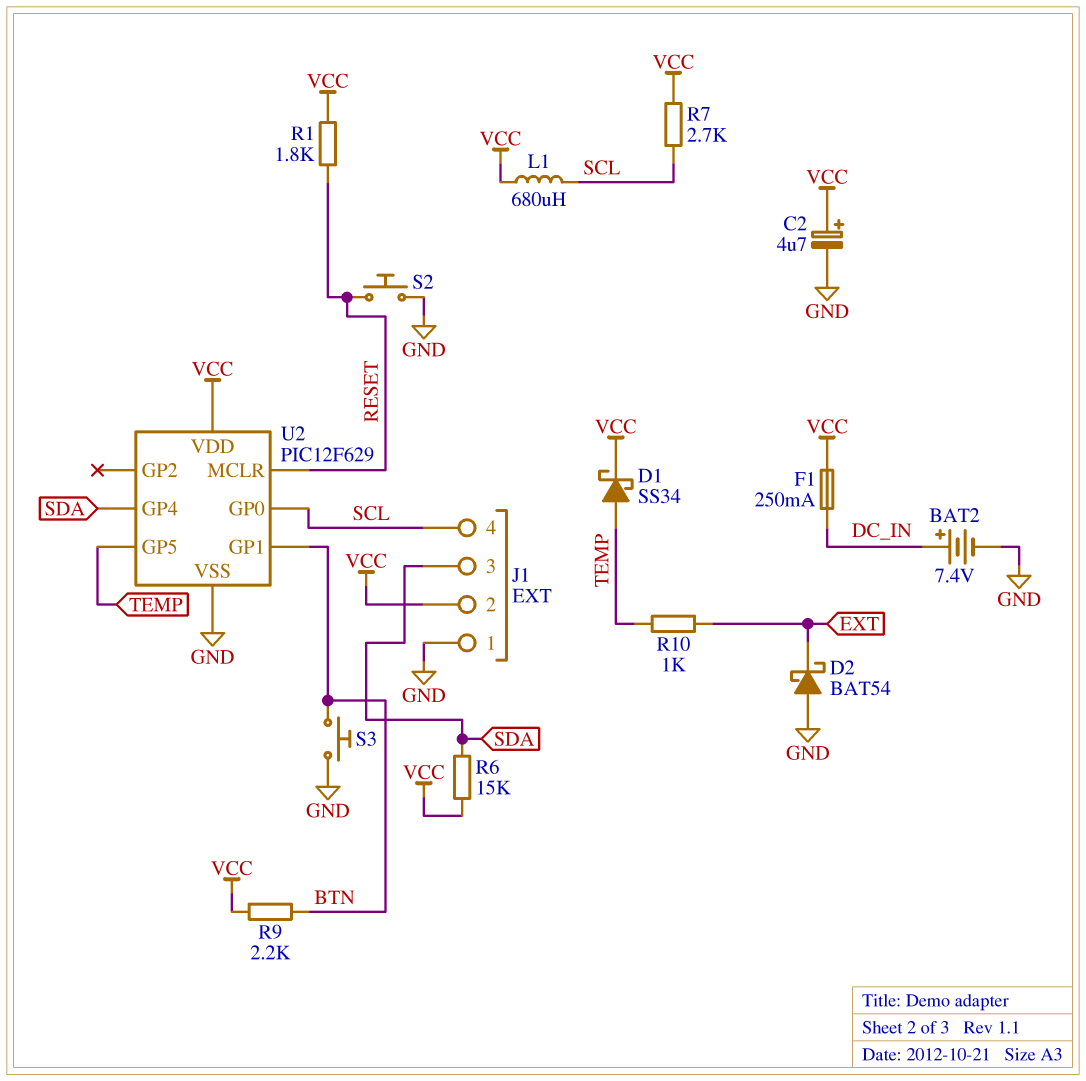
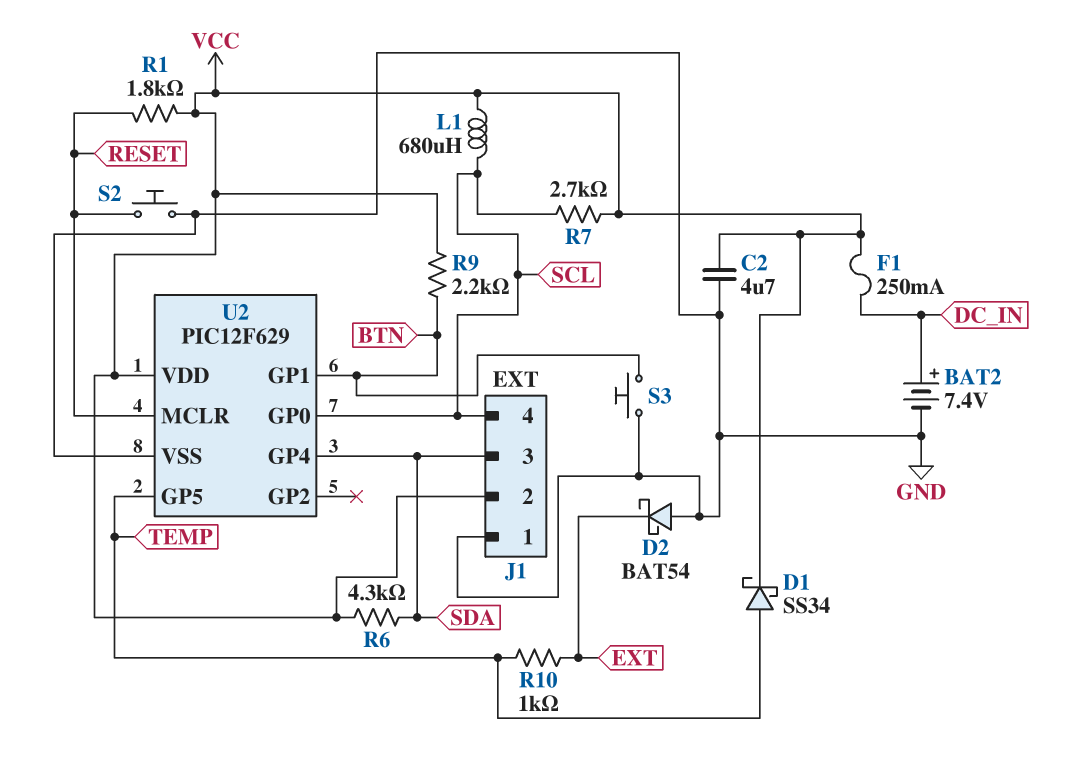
C2: 4.7uF (plus VCC, minus GND) -> 4.7uF (GND, VCC)
R6: 15k (SDA, VCC) -> 4.3k (SDA, VCC)

